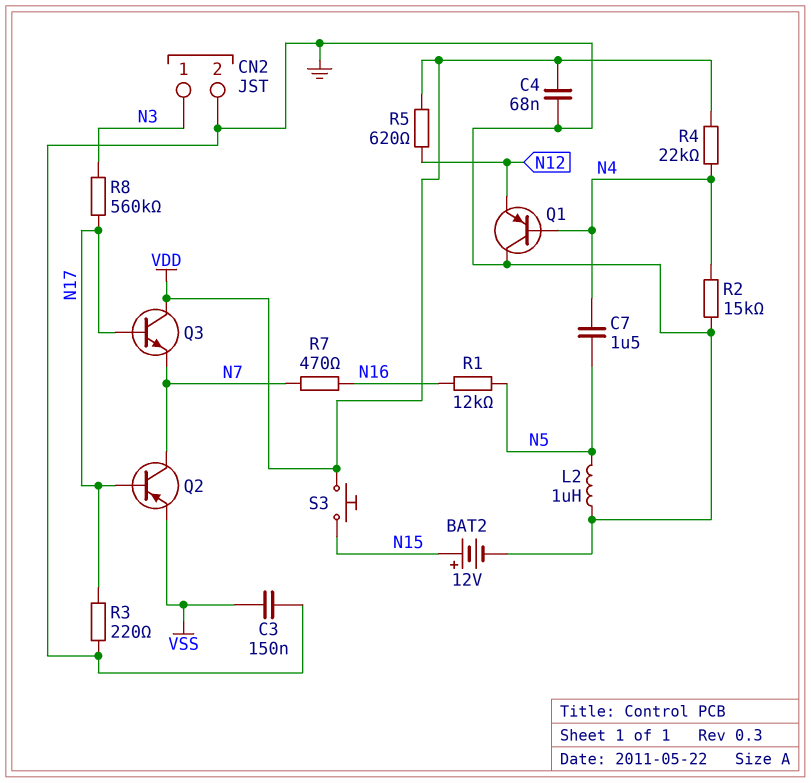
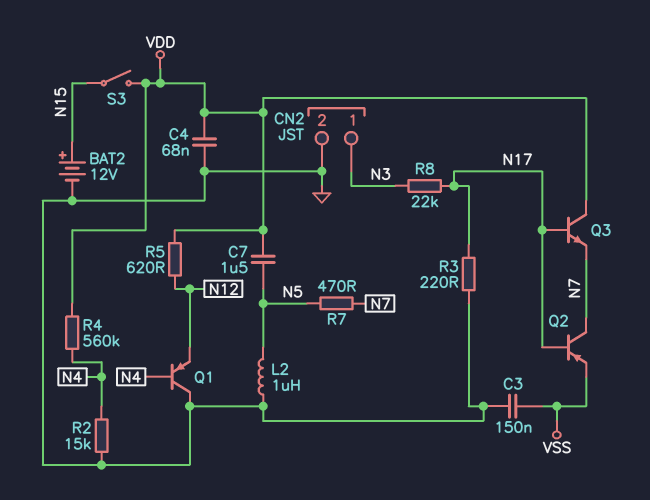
C7: 1.5uF (N4, N5) -> 1.5uF (N5, VDD)
R1: 12k (N5, N16) -> none
R4: 22k (N4, VDD) -> 560k (N4, VDD)
R7: 470 (N7, N16) -> 470 (N5, N7)
R8: 560k (N3, N17) -> 22k (N3, N17)
S3: button (N15, VDD) -> switch (N15, VDD)

